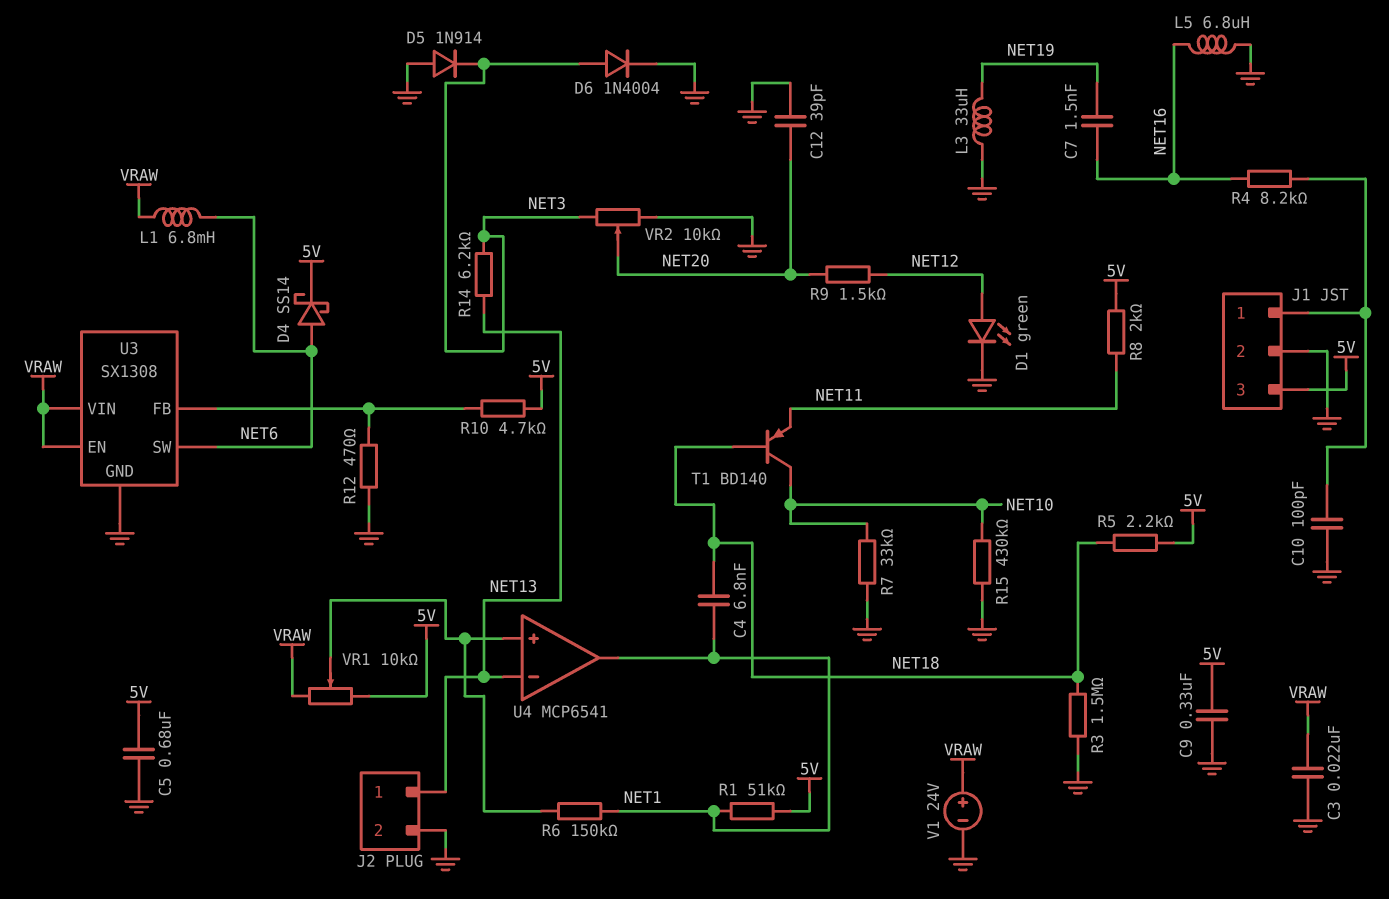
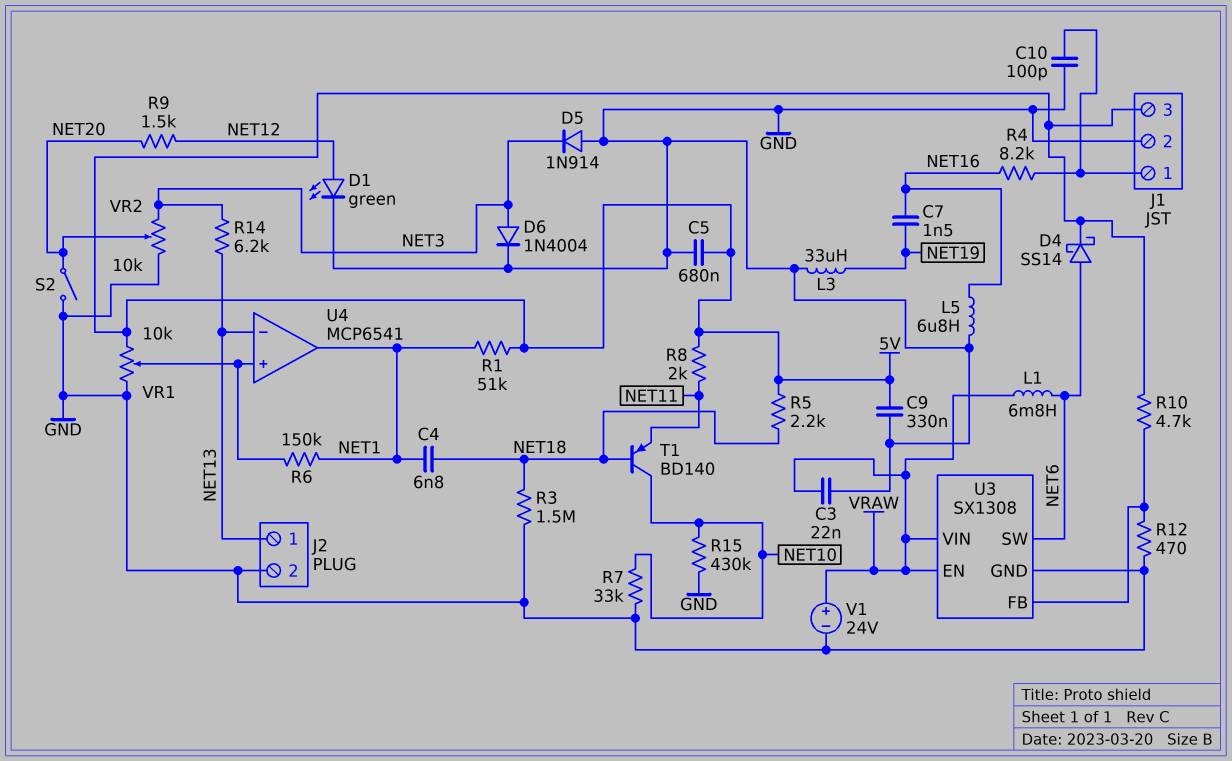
C12: 39pF (GND, NET20) -> none
S2: none -> switch (GND, NET20)
VR1: 10k (5V, VRAW, wiper U4/in+) -> 10k (5V, GND, wiper U4/in+)

